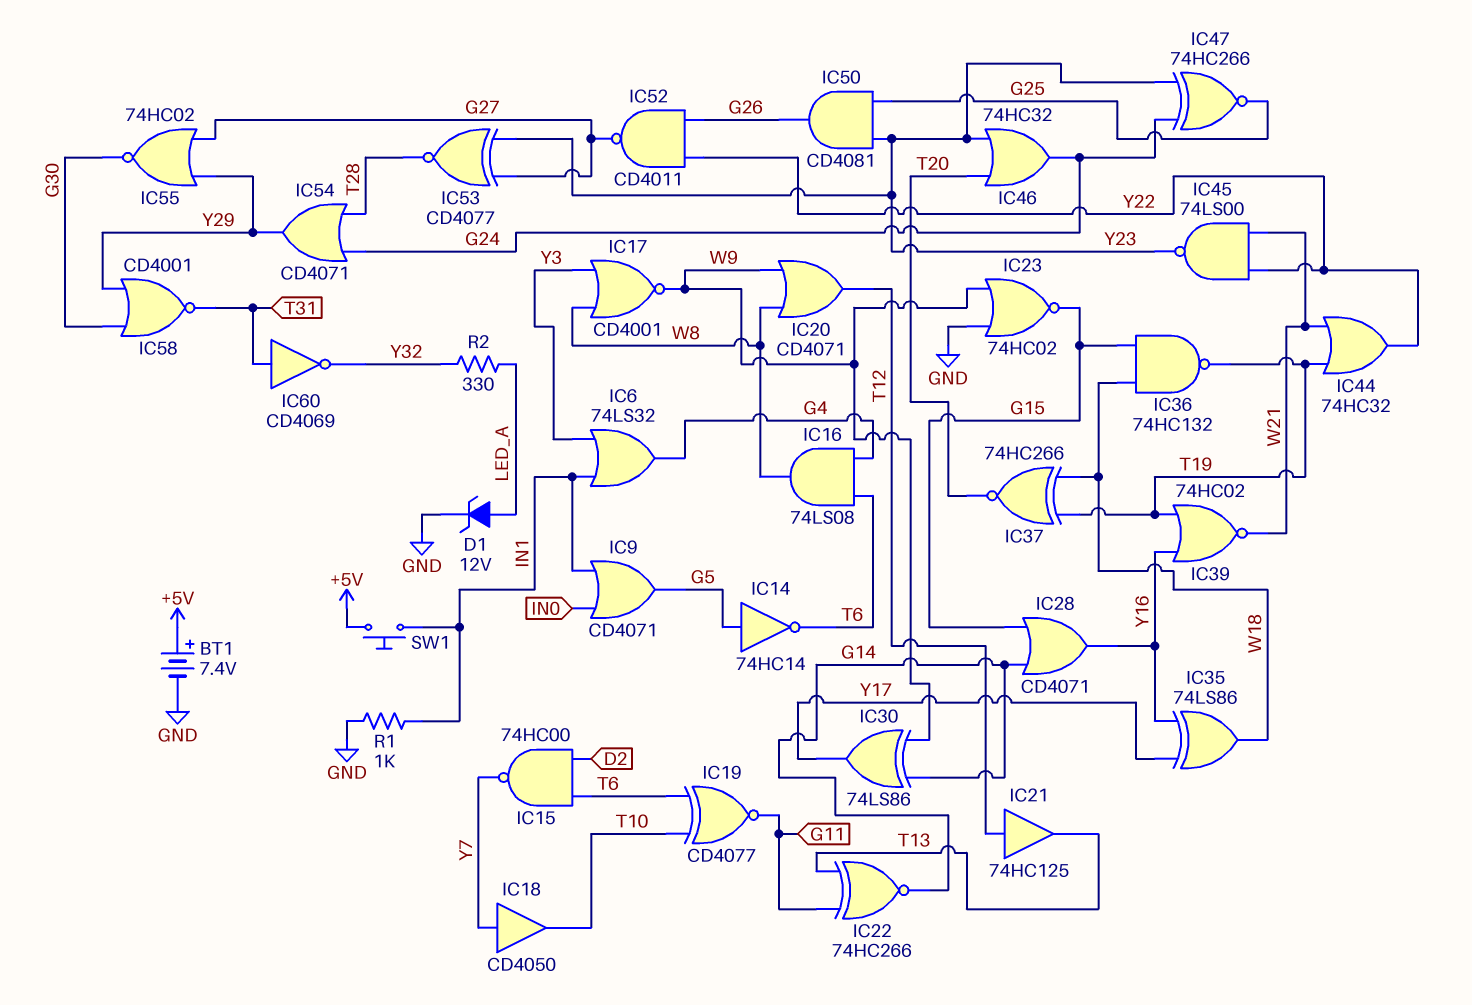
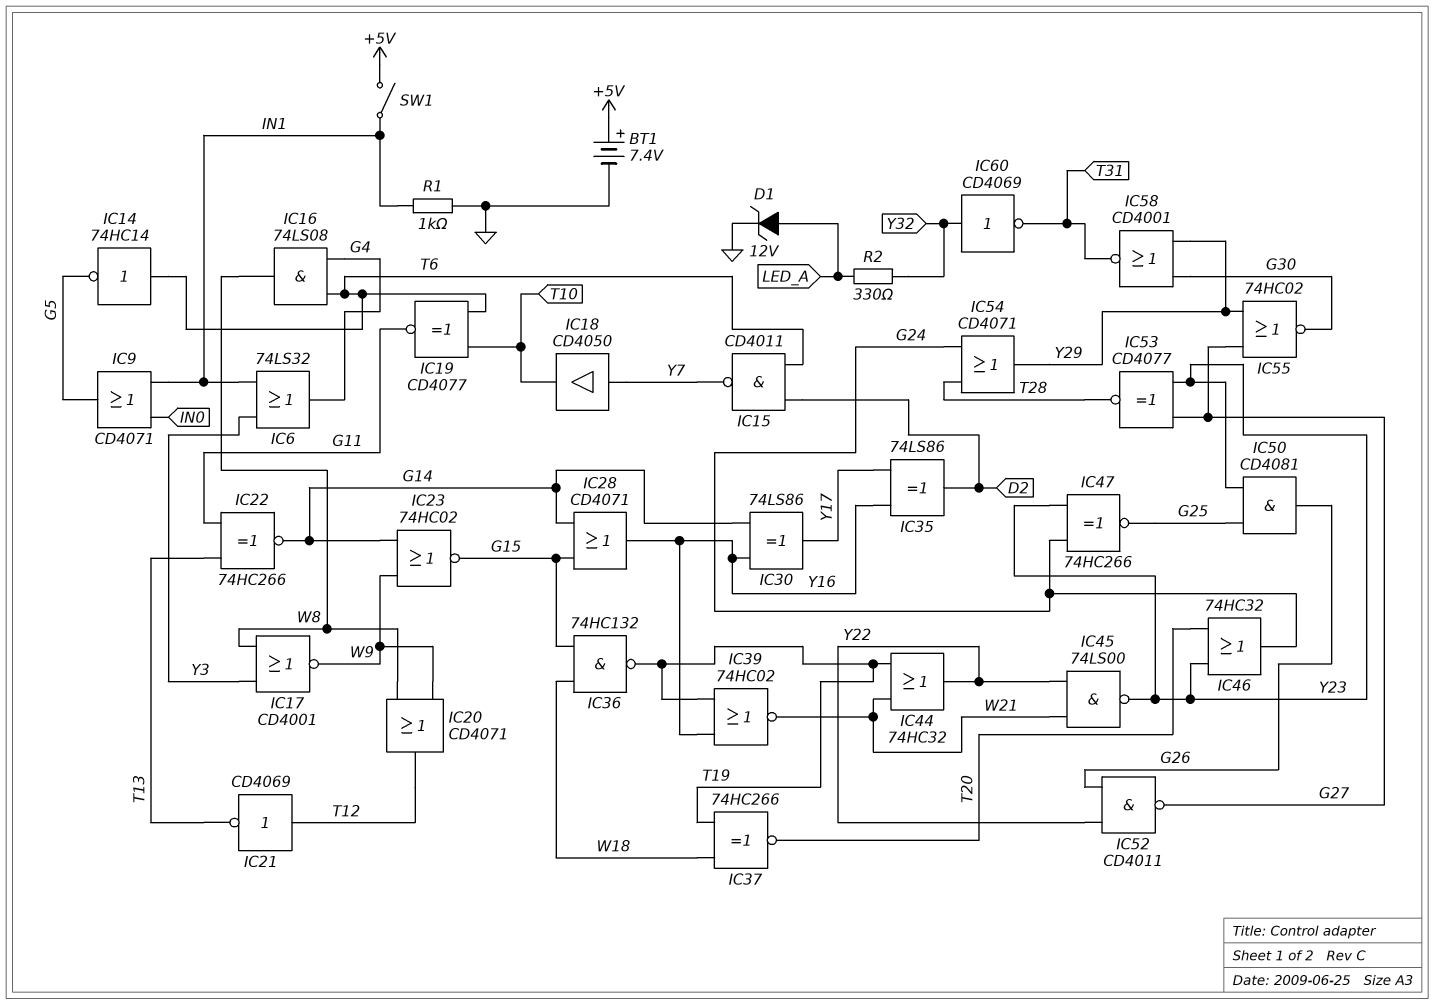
IC14: NOT 74HC14 (in G5, out T6) -> NOT 74HC14 (in T6, out G5)
IC15: NAND 74HC00 (in D2, in T6, out Y7) -> NAND CD4011 (in D2, in T6, out Y7)
IC21: buffer 74HC125 (in T12, out T13) -> NOT CD4069 (in T12, out T13)
IC23: NOR 74HC02 (in GND, in W9, out G15) -> NOR 74HC02 (in G14, in W9, out G15)
IC30: XOR 74LS86 (in G14, in W9, out Y17) -> XOR 74LS86 (in G14, in Y16, out Y17)
IC35: XOR 74LS86 (in Y16, in Y17, out W18) -> XOR 74LS86 (in Y16, in Y17, out D2)
IC60: NOT CD4069 (in T31, out Y32) -> NOT CD4069 (in Y32, out T31)
SW1: button (+5V, IN1) -> switch (+5V, IN1)

